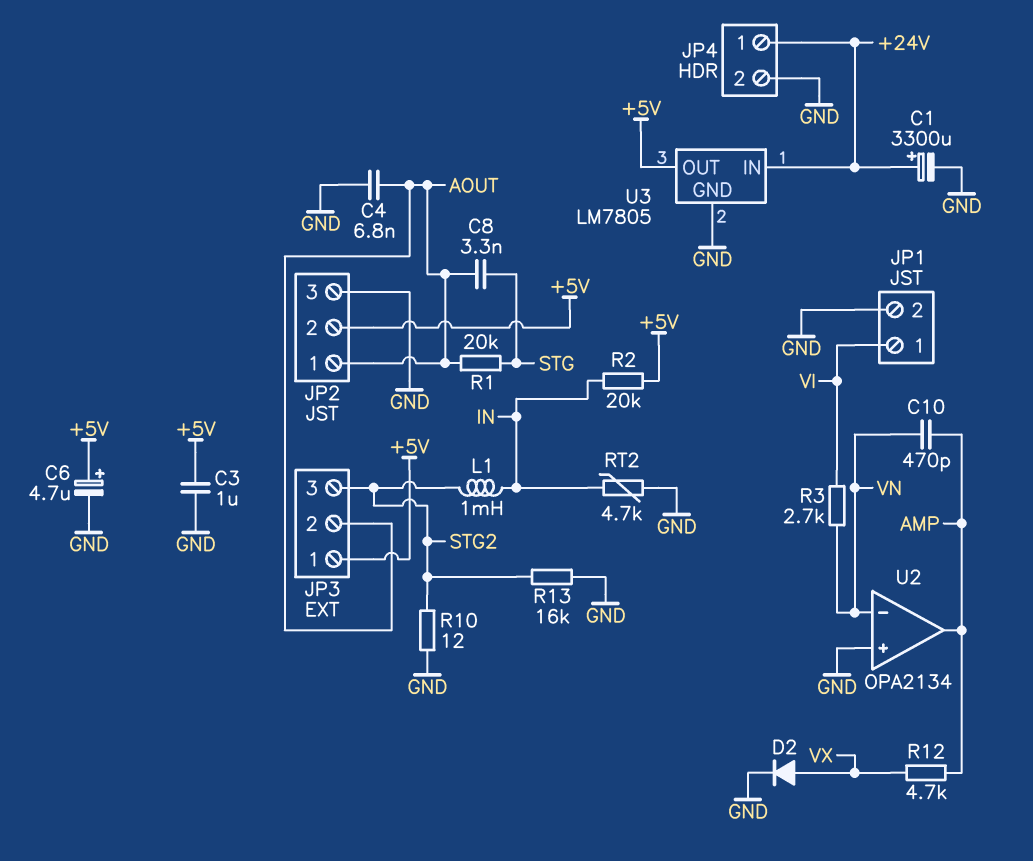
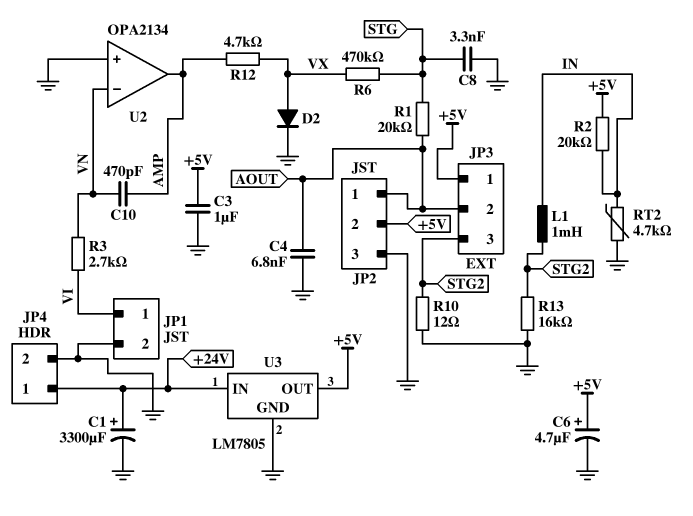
C8: 3.3nF (AOUT, STG) -> 3.3nF (GND, STG)
R6: none -> 470k (STG, VX)

